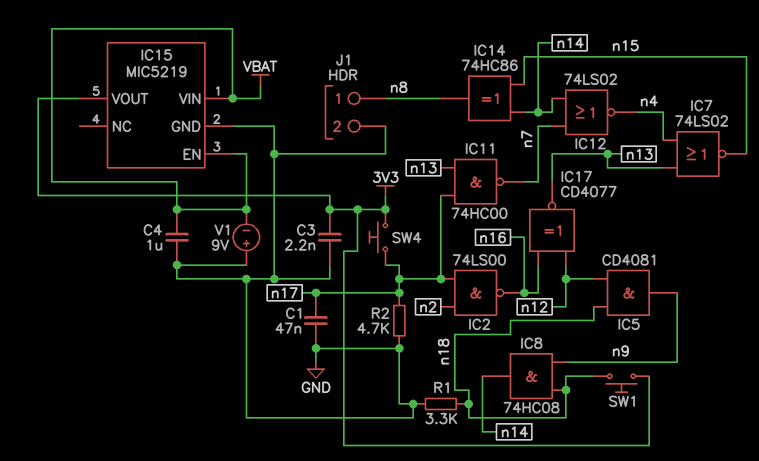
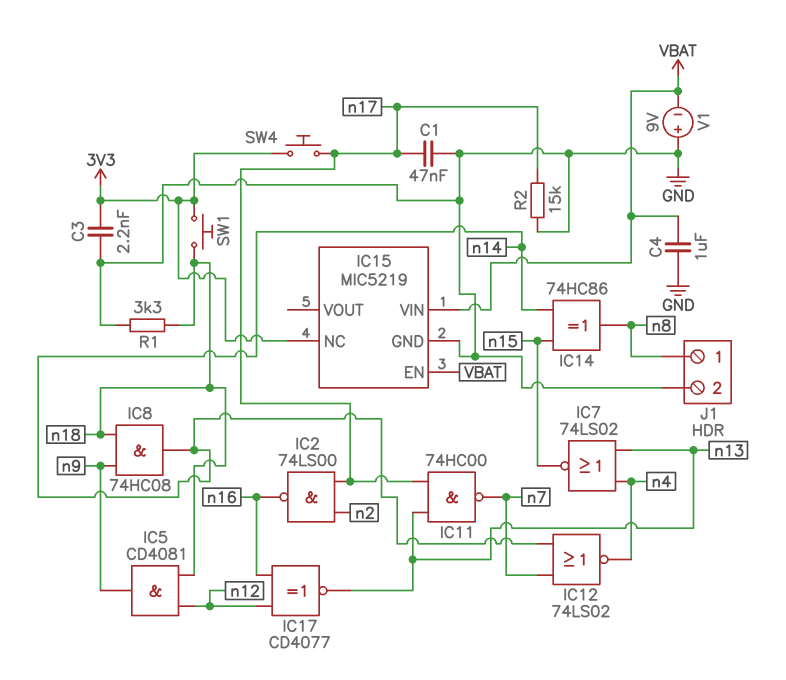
IC15 pin NC: none -> 3V3
IC15 pin VOUT: 3V3 -> none
R2: 4.7k (GND, n17) -> 15k (GND, n17)

